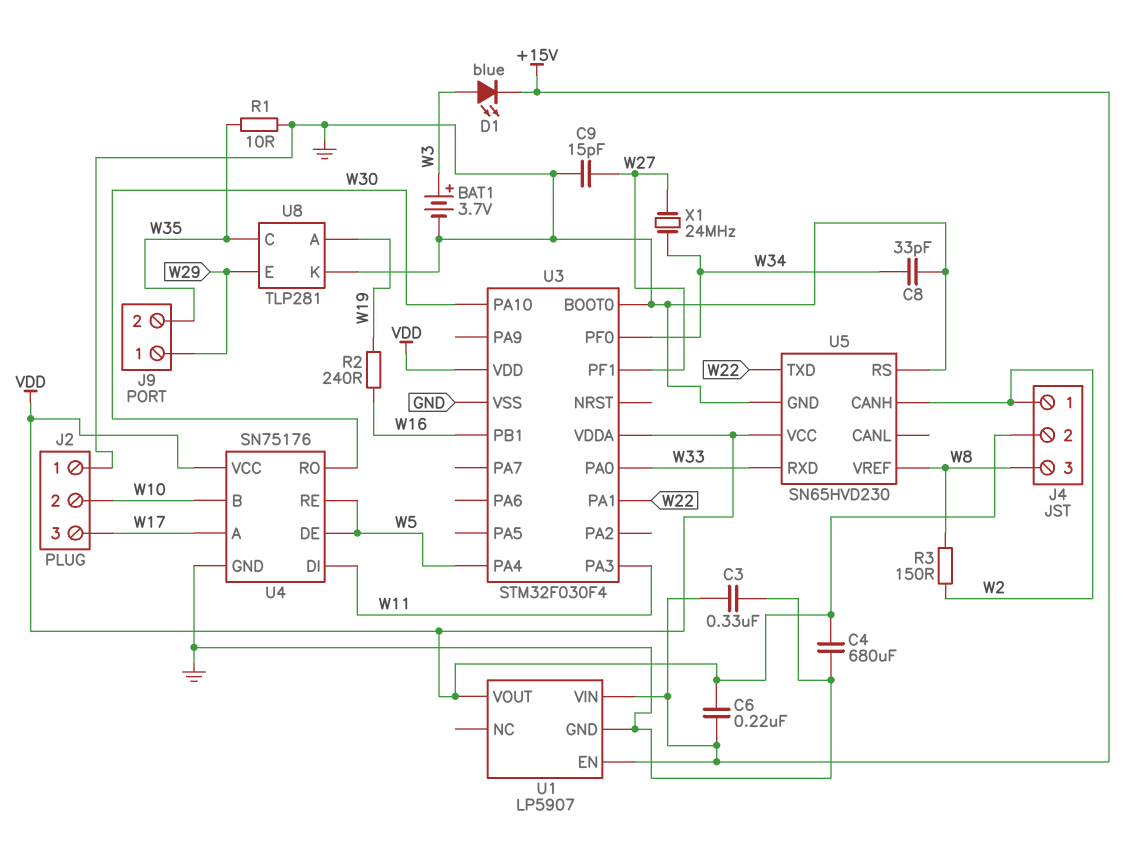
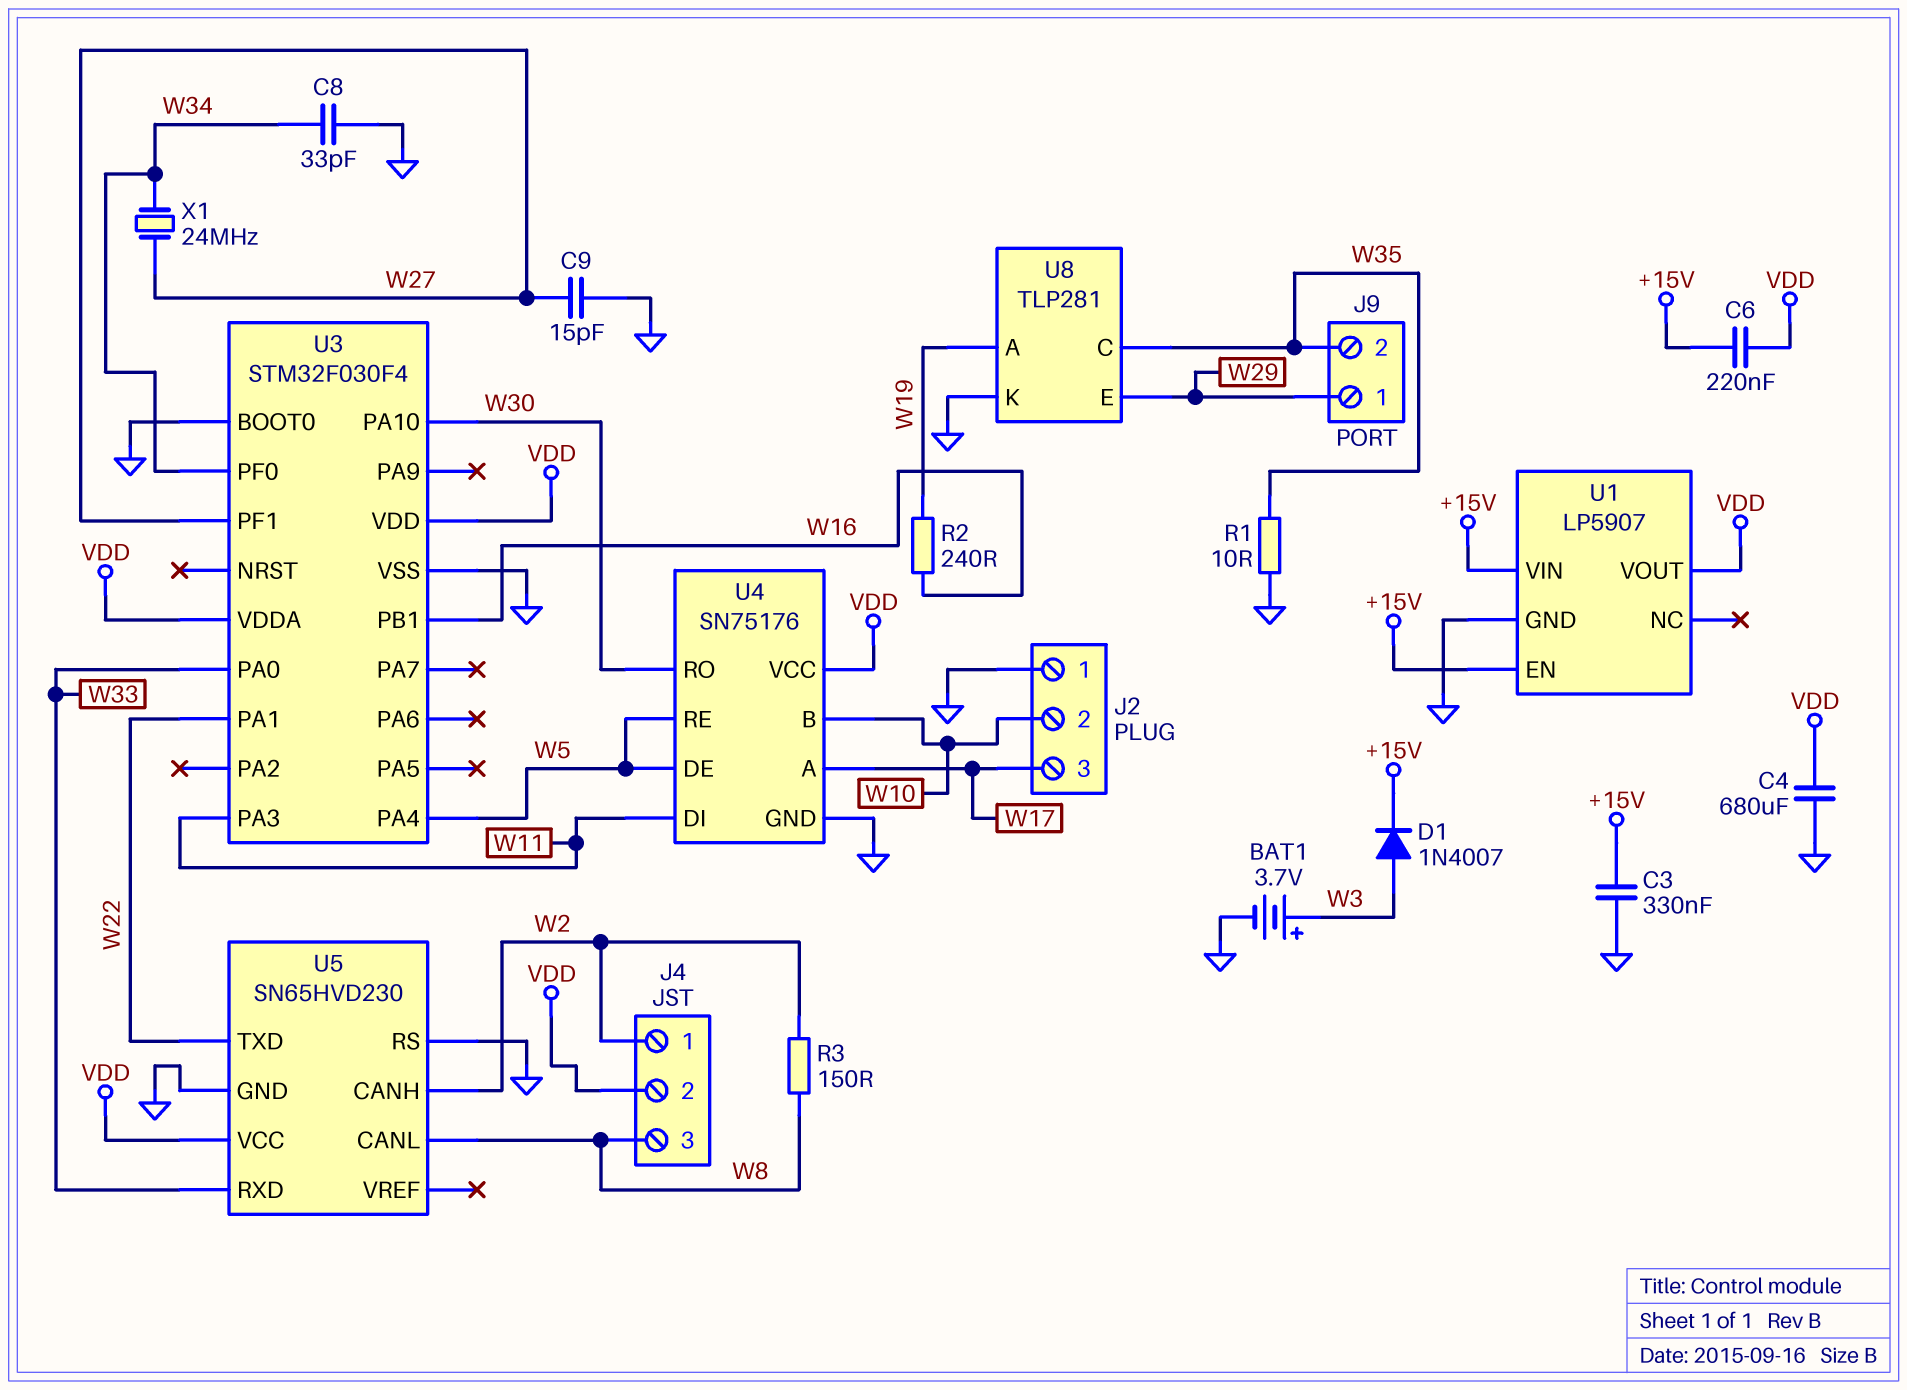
D1: LED blue (A W3, K +15V) -> diode 1N4007 (A W3, K +15V)
U5 pin CANL: none -> W8
U5 pin VREF: W8 -> none

